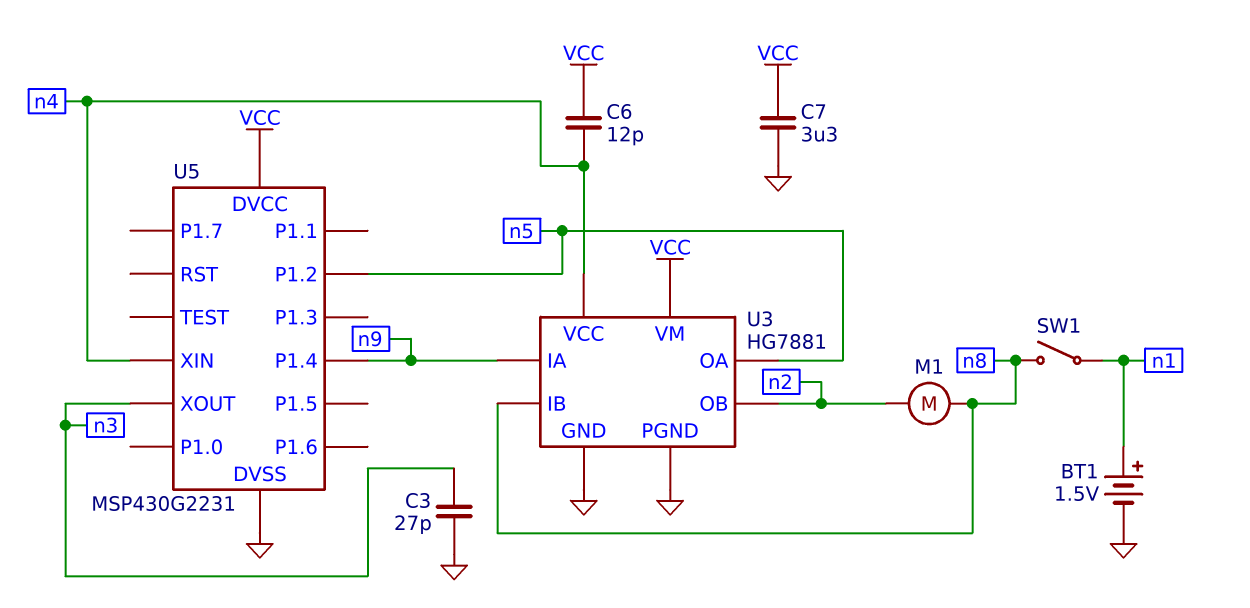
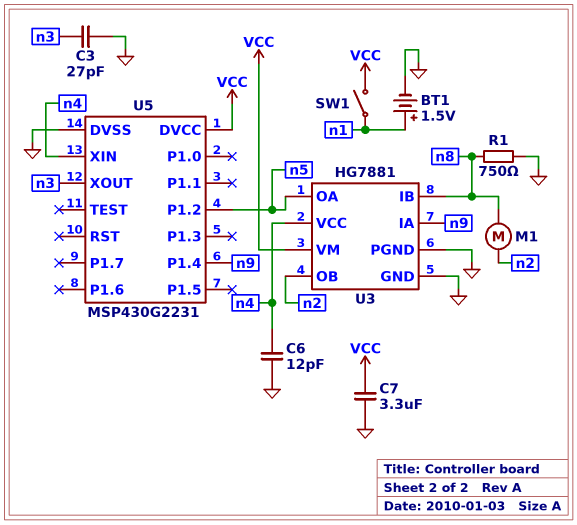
C6: 12pF (VCC, n4) -> 12pF (GND, n4)
R1: none -> 750 (GND, n8)
SW1: switch (n1, n8) -> switch (VCC, n1)

